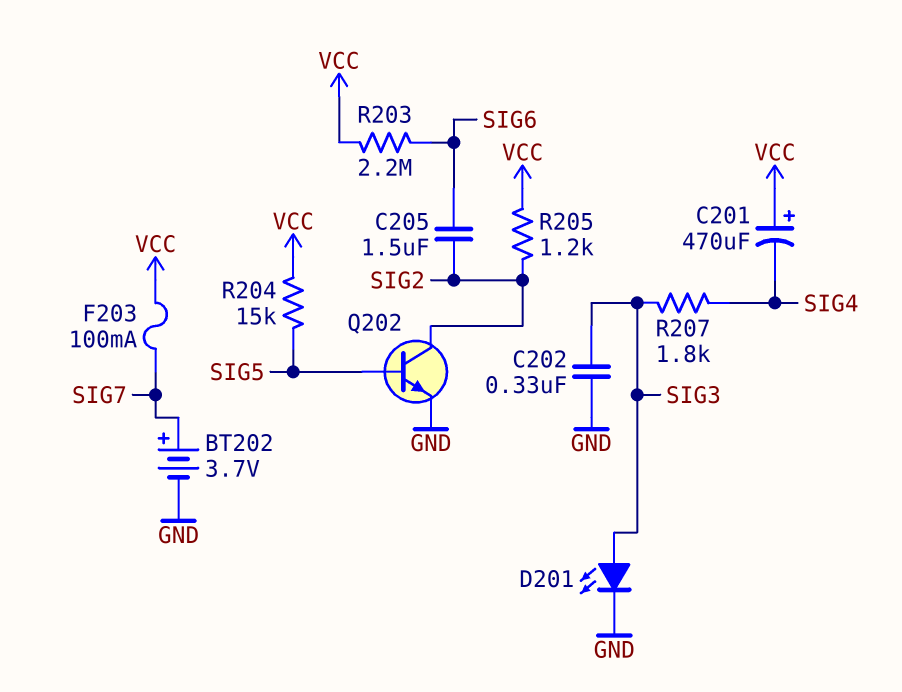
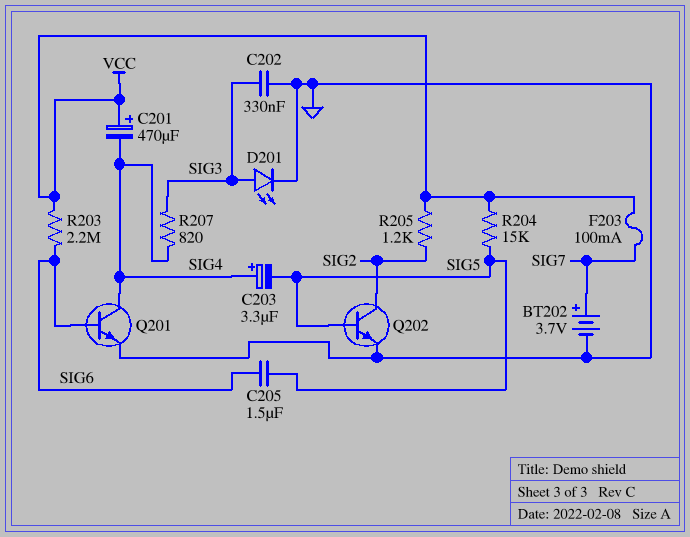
C203: none -> 3.3uF (plus SIG4, minus SIG5)
C205: 1.5uF (SIG2, SIG6) -> 1.5uF (SIG5, SIG6)
Q201: none -> NPN (B SIG6, C SIG4, E GND)
R207: 1.8k (SIG3, SIG4) -> 820 (SIG3, SIG4)

